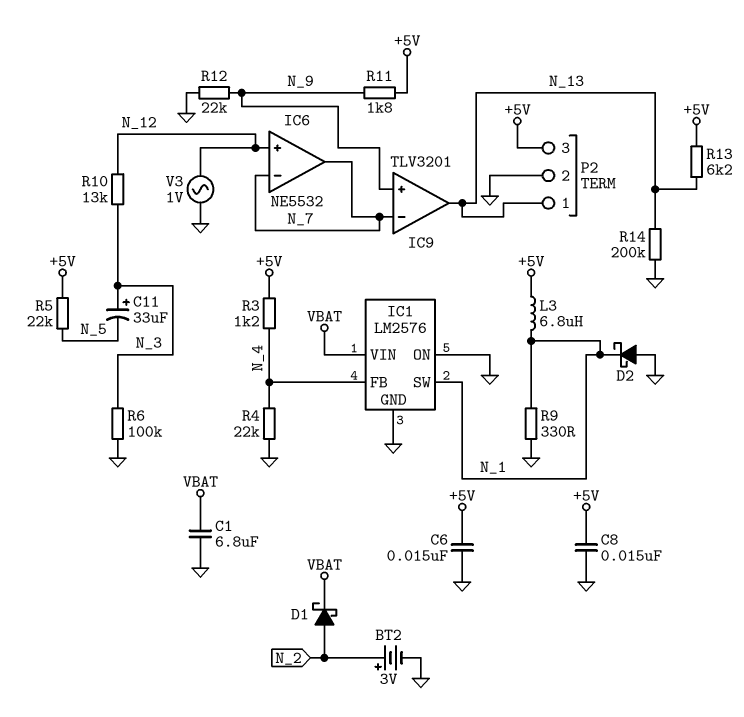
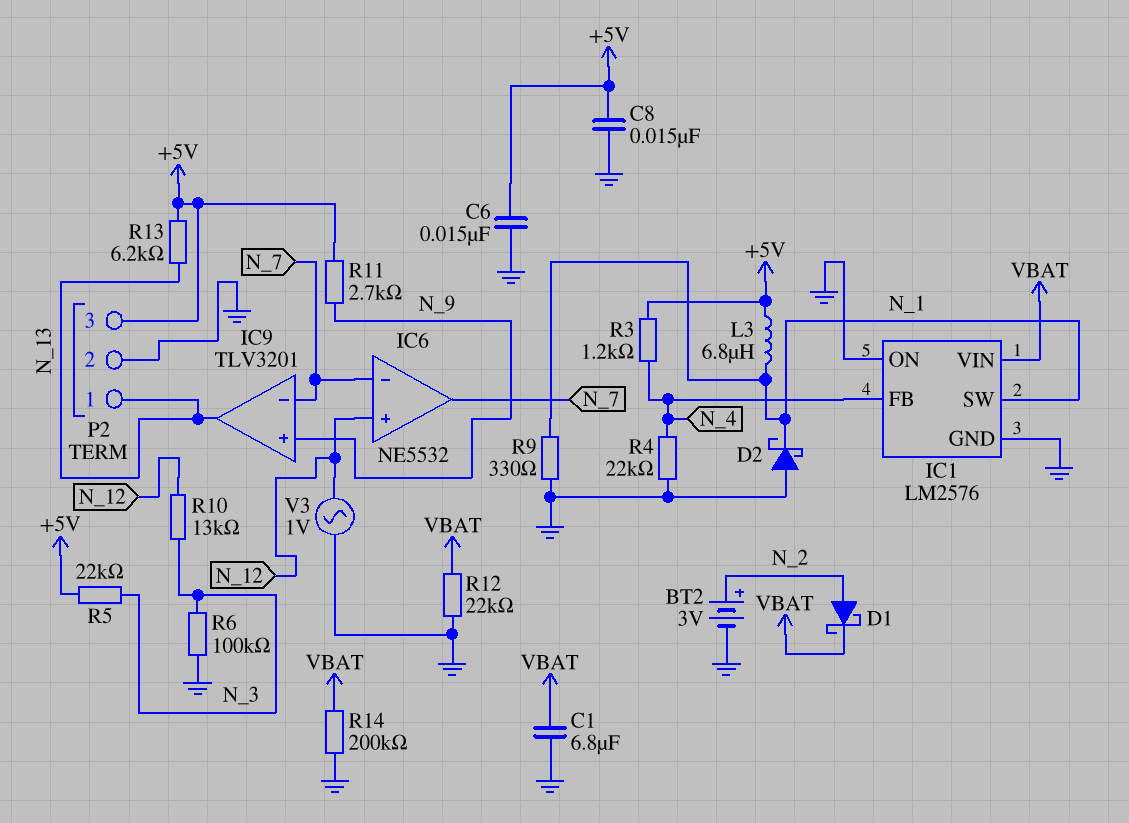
C11: 33uF (plus N_3, minus N_5) -> none
R5: 22k (+5V, N_5) -> 22k (+5V, N_3)
R11: 1.8k (+5V, N_9) -> 2.7k (+5V, N_9)
R12: 22k (GND, N_9) -> 22k (GND, VBAT)
R14: 200k (GND, N_13) -> 200k (GND, VBAT)

